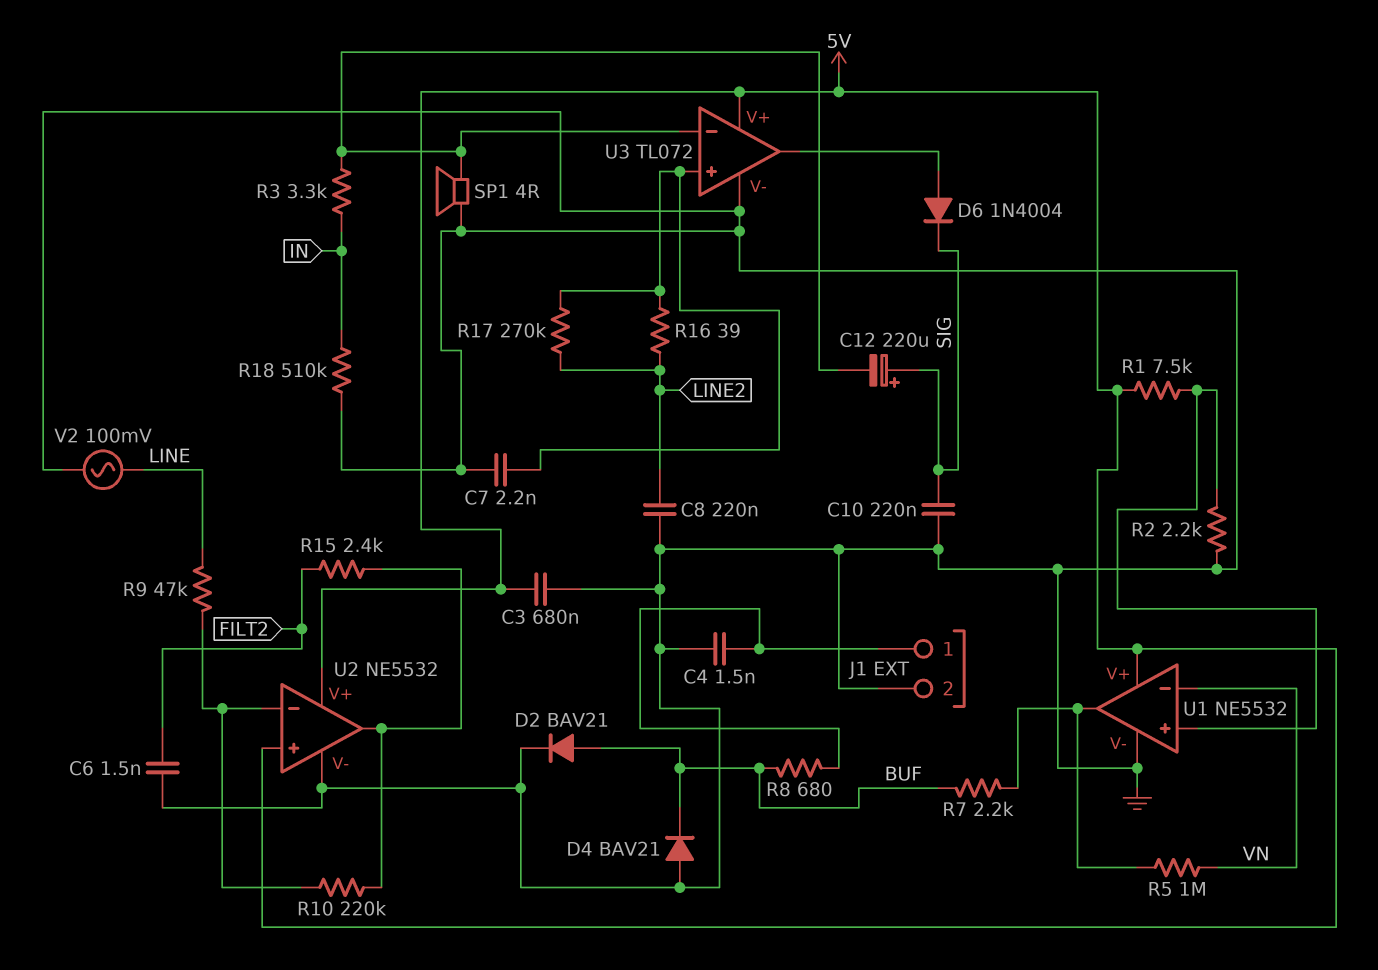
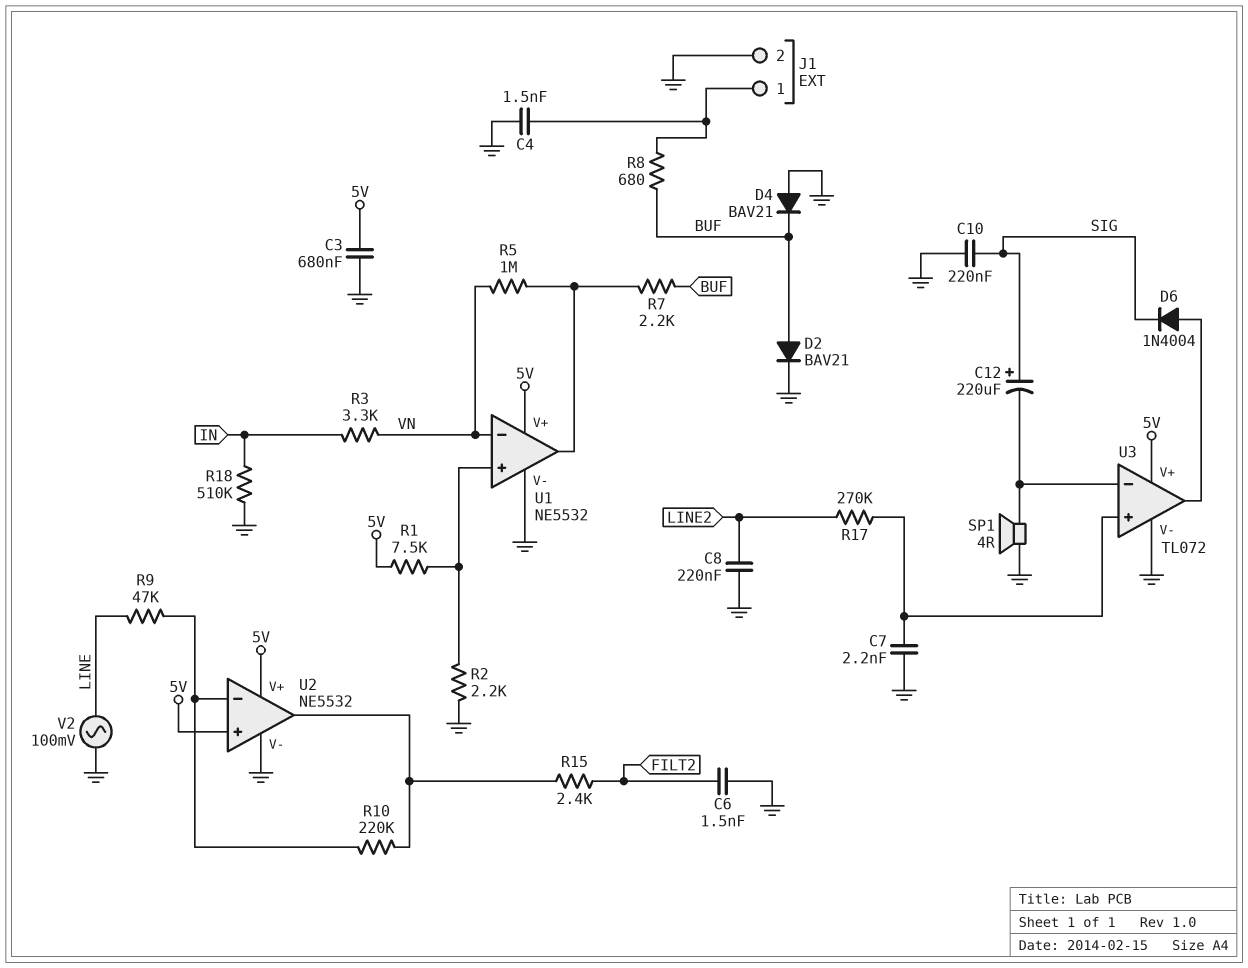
R3: 3.3k (IN, U3/in-) -> 3.3k (IN, VN)
R16: 39 (LINE2, U3/in+) -> none

